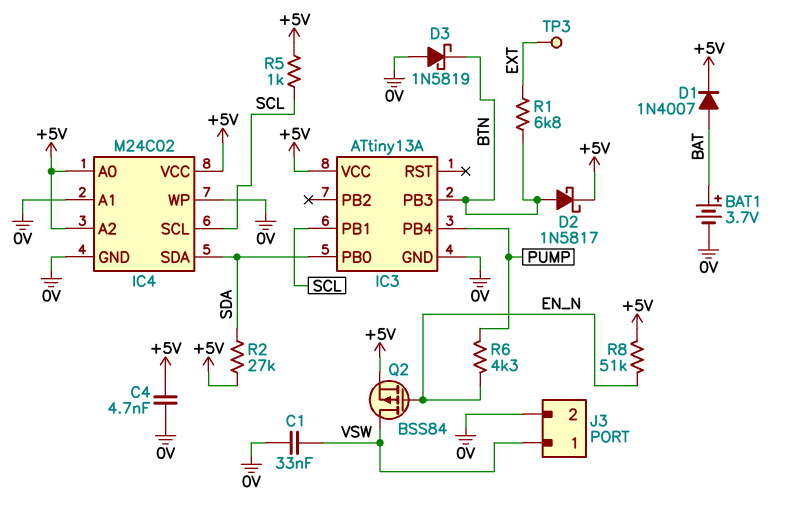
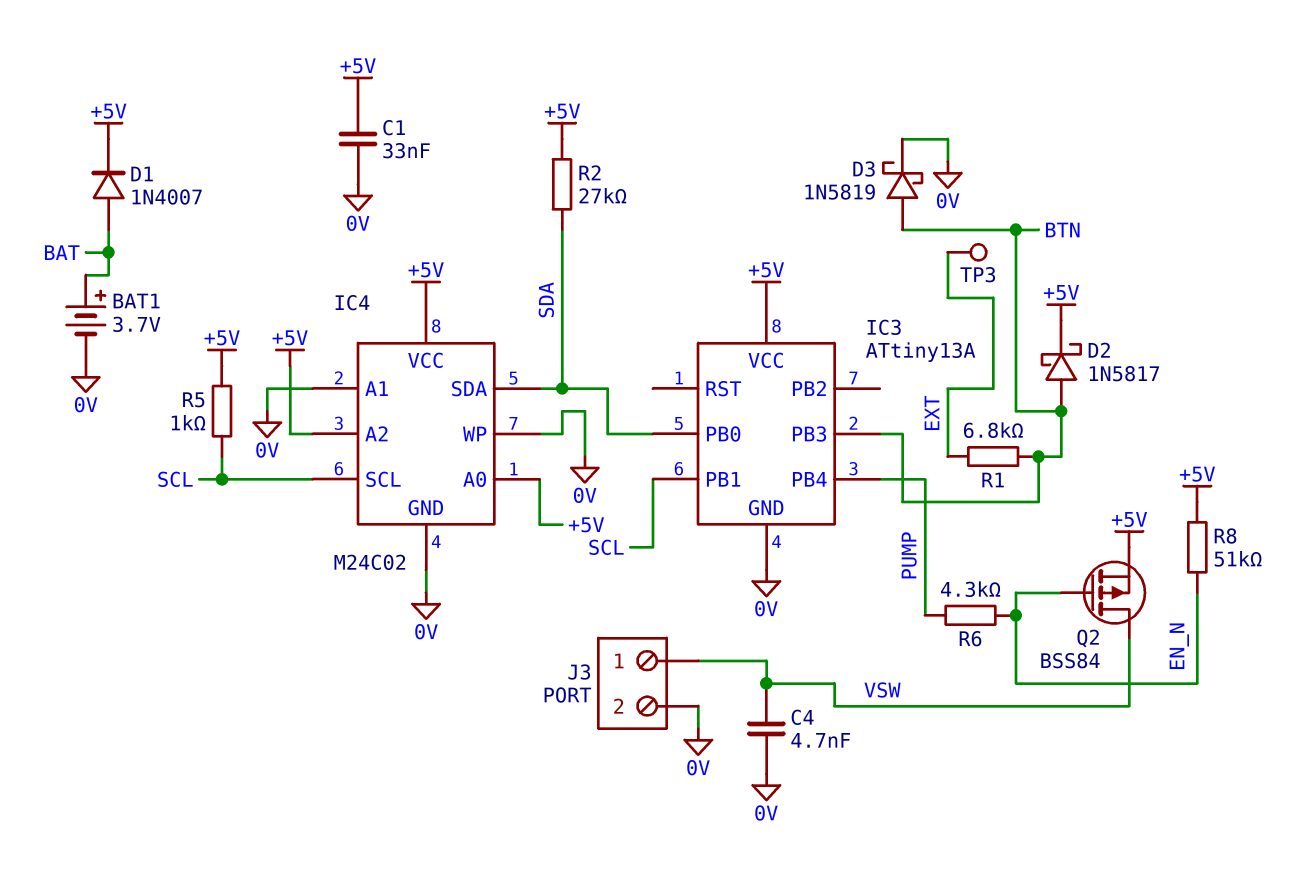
C1: 33nF (0V, VSW) -> 33nF (+5V, 0V)
C4: 4.7nF (+5V, 0V) -> 4.7nF (0V, VSW)
D3: schottky 1N5819 (A 0V, K BTN) -> schottky 1N5819 (A BTN, K 0V)

